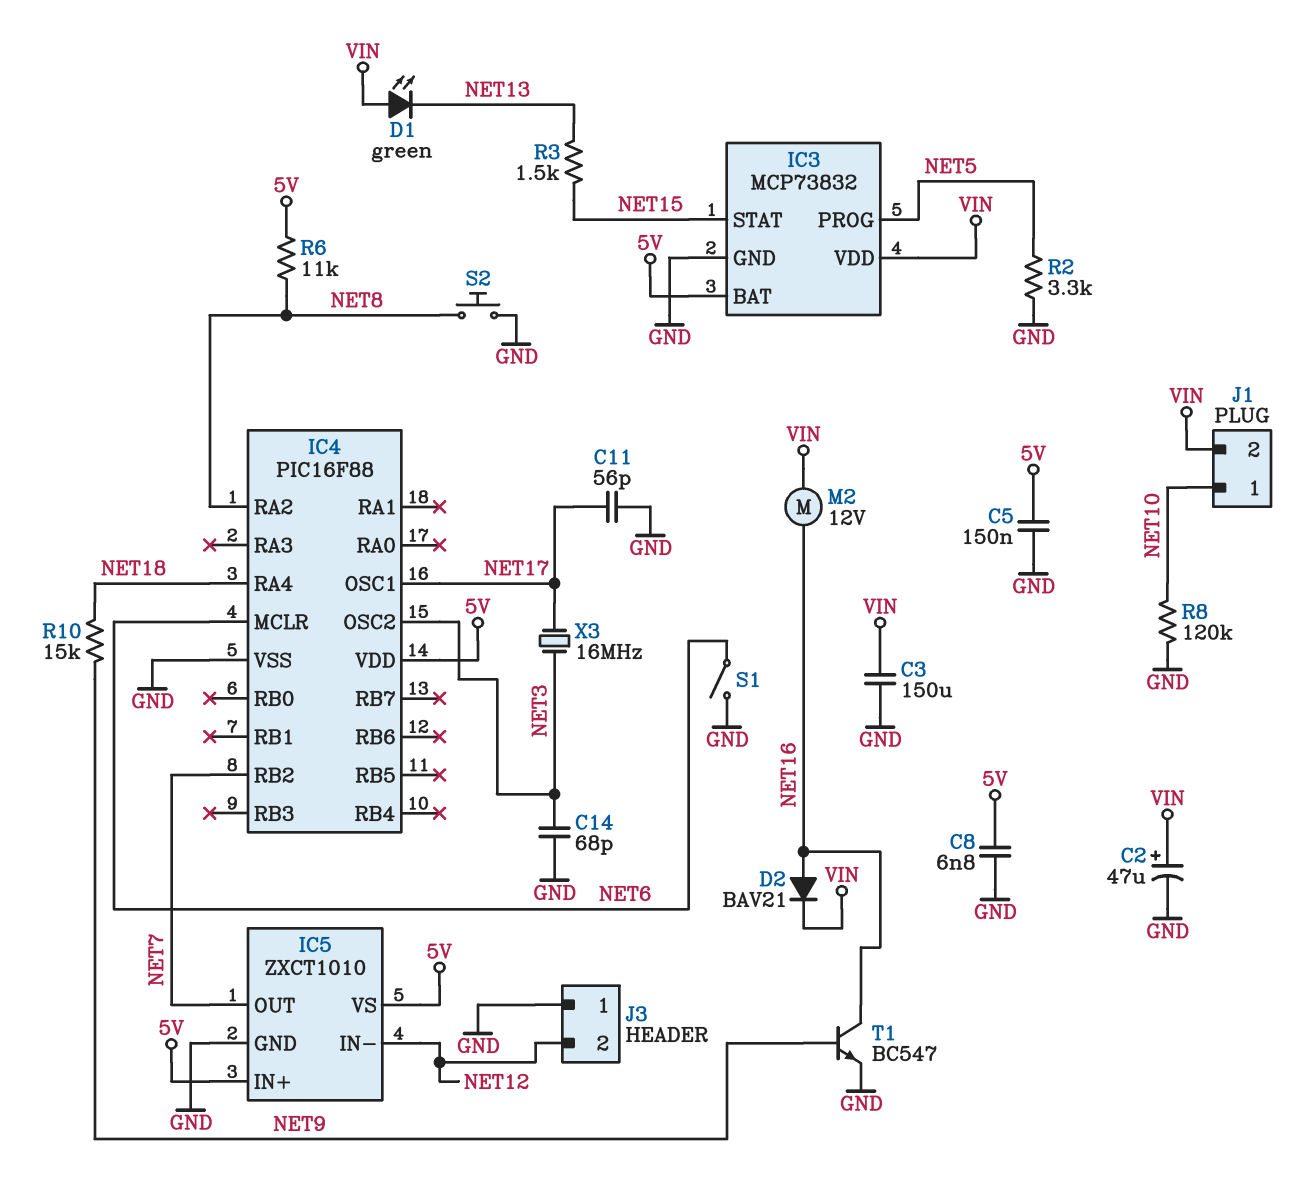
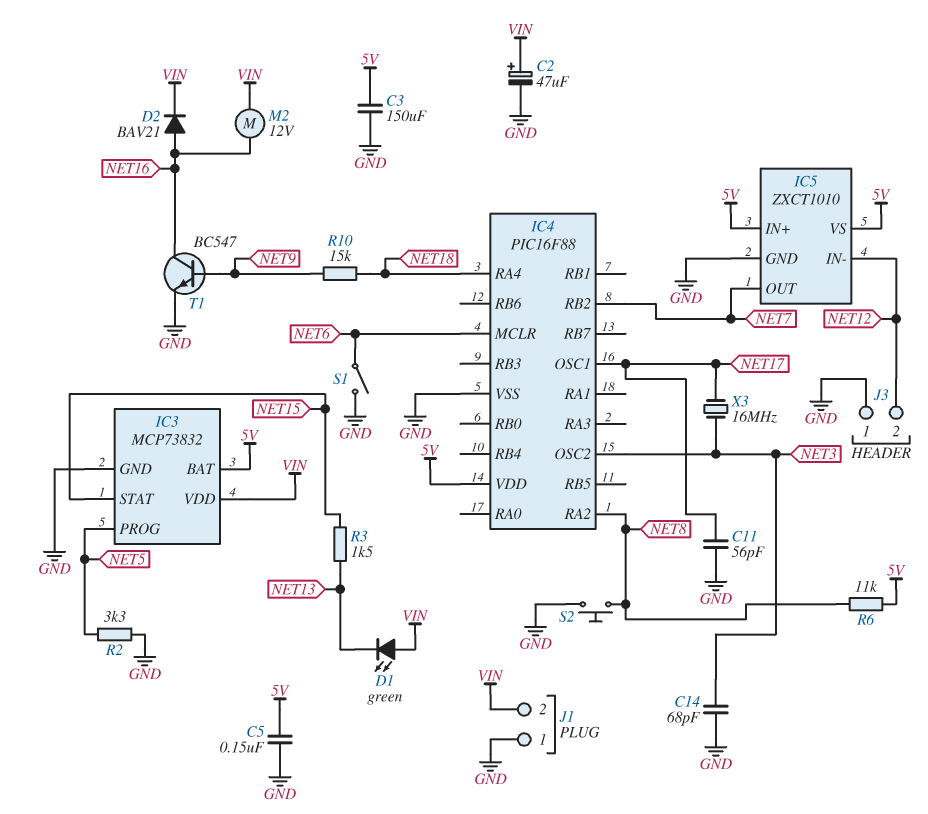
C3: 150uF (GND, VIN) -> 150uF (5V, GND)
C8: 6.8nF (5V, GND) -> none
J1 pin 1: NET10 -> GND
R8: 120k (GND, NET10) -> none

